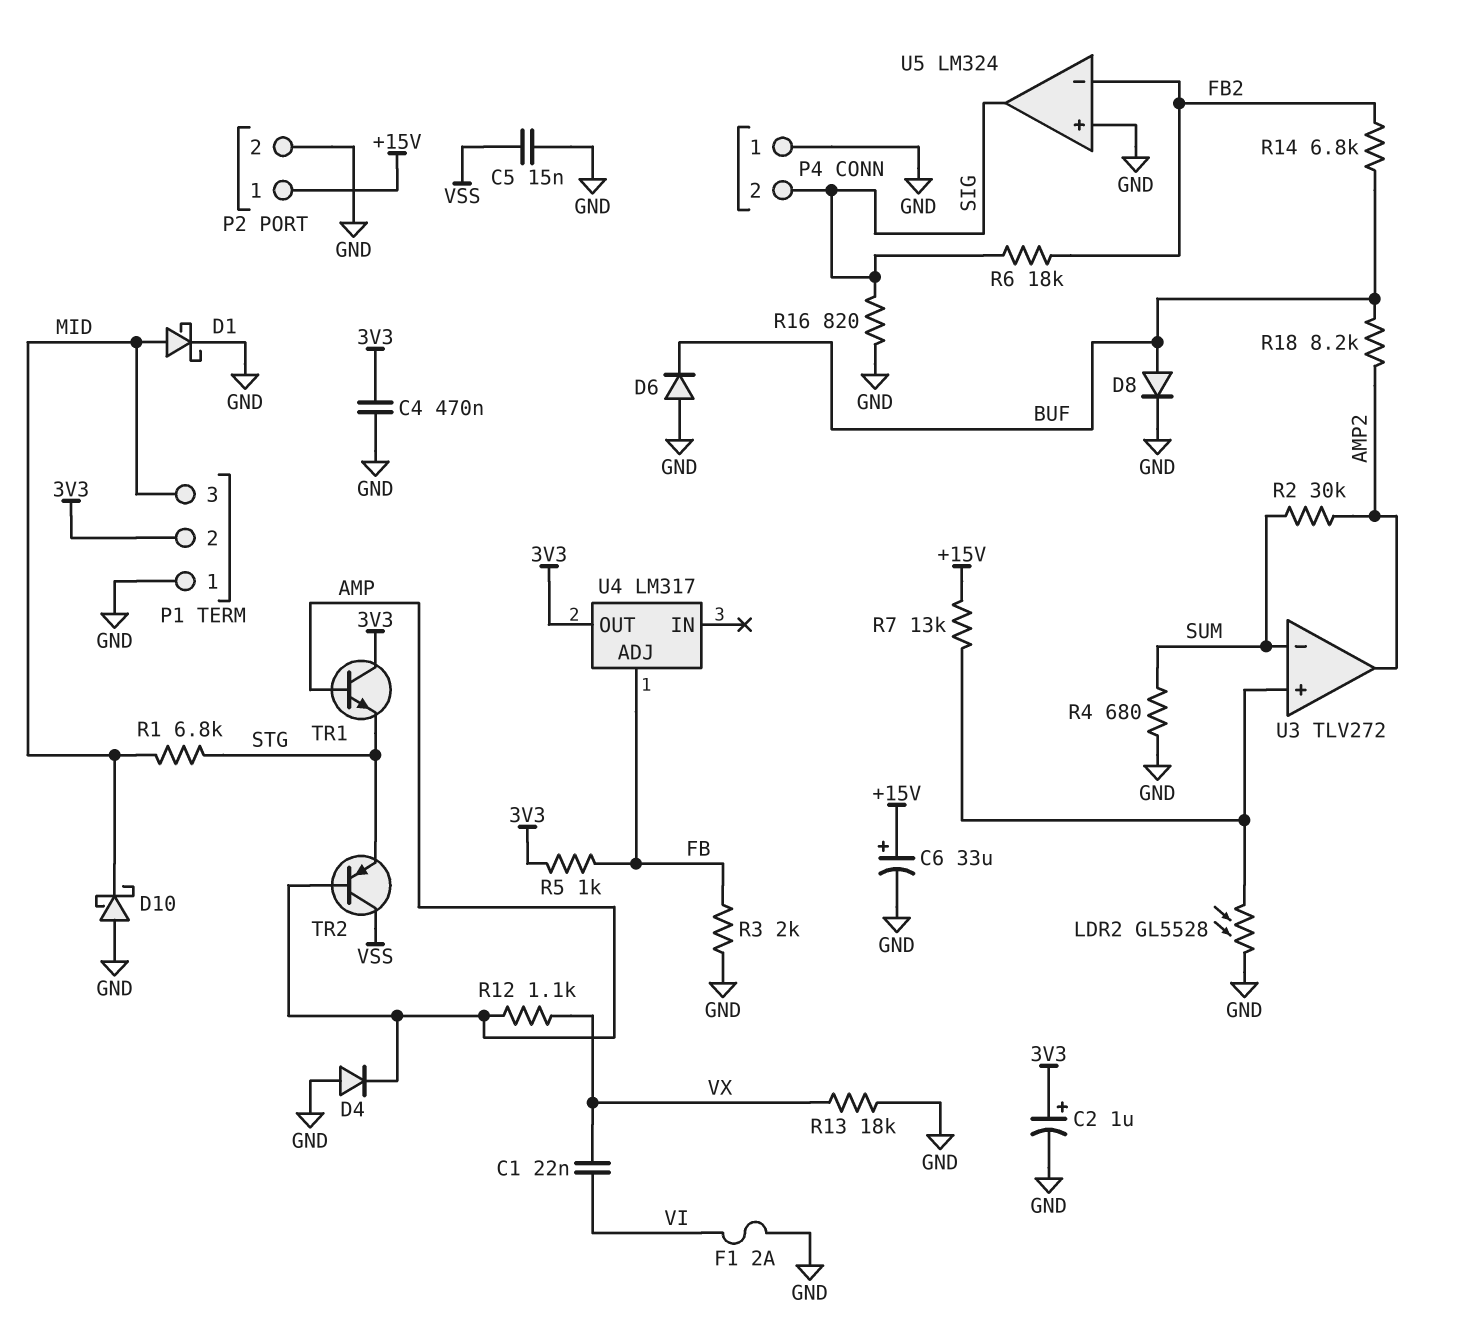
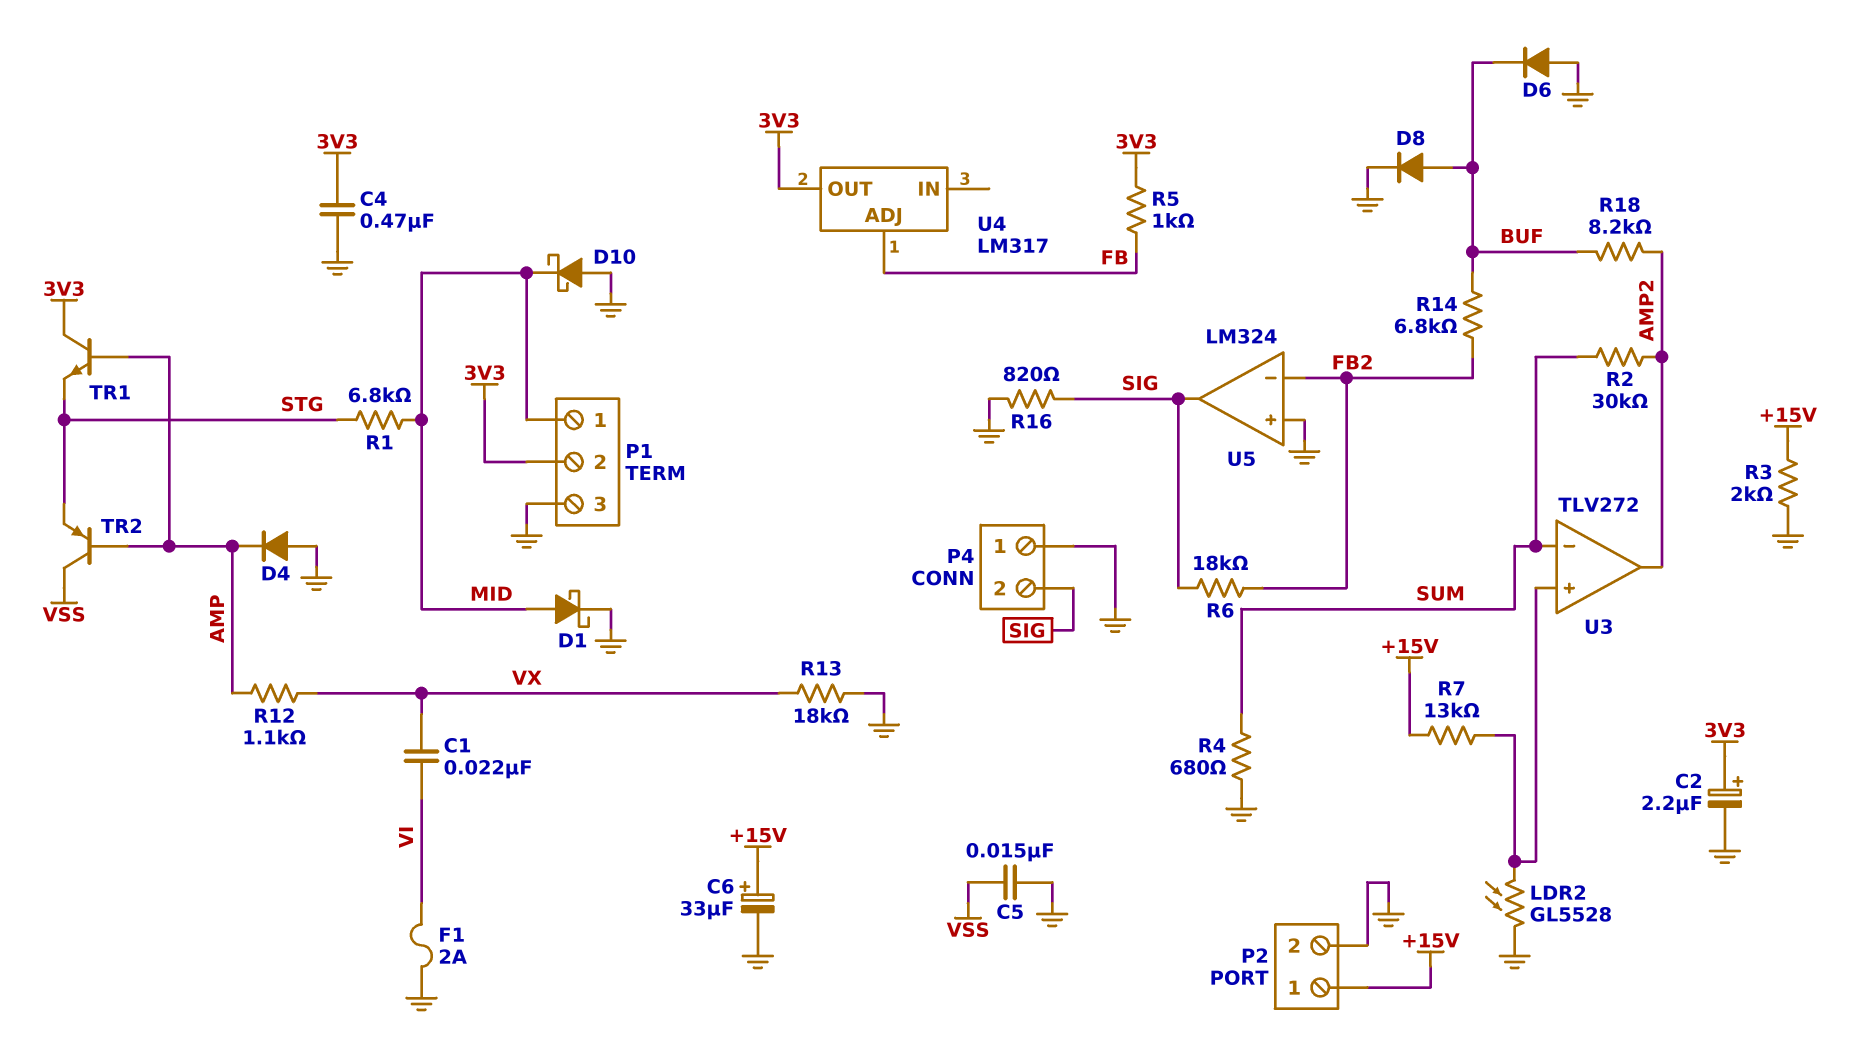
C2: 1uF (plus 3V3, minus GND) -> 2.2uF (plus 3V3, minus GND)
P1 pin 1: GND -> MID
P1 pin 3: MID -> GND
R3: 2k (FB, GND) -> 2k (+15V, GND)

